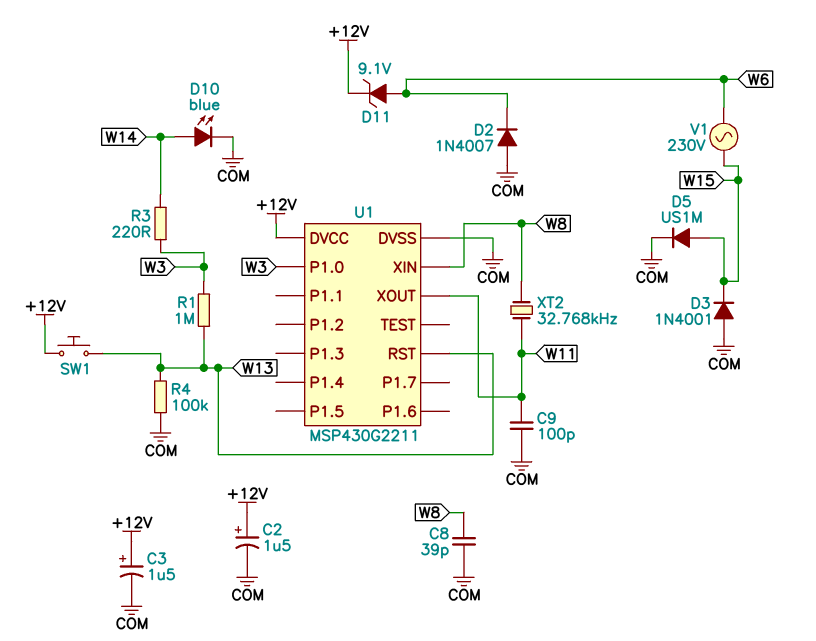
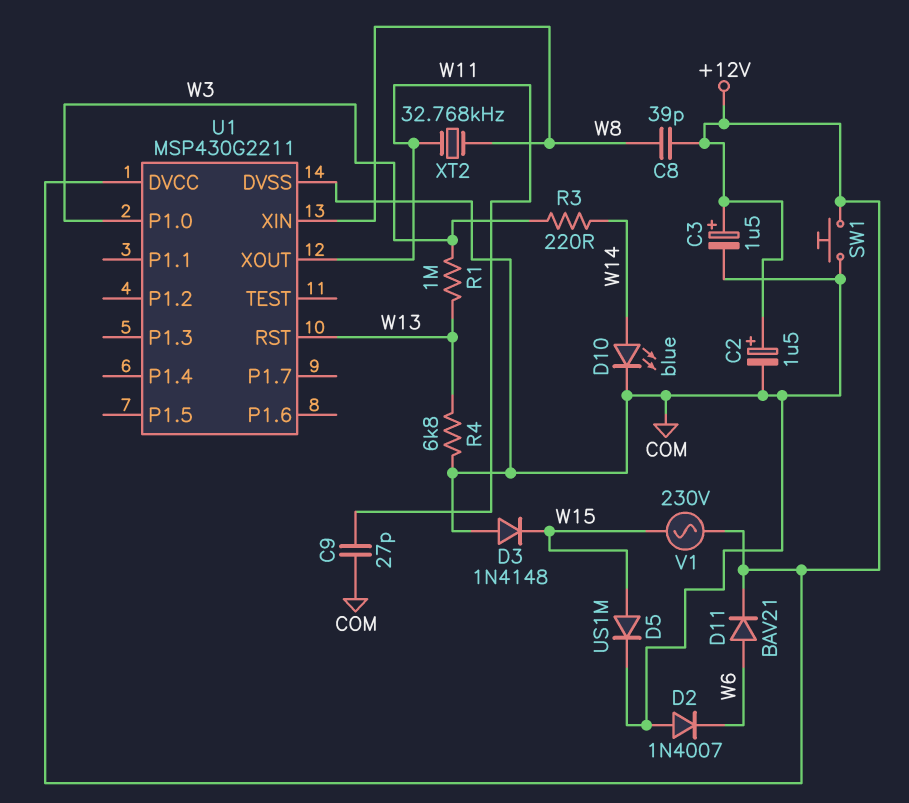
C8: 39pF (COM, W8) -> 39pF (+12V, W8)
C9: 100pF (COM, W11) -> 27pF (COM, W11)
D3: diode 1N4001 (A COM, K W15) -> diode 1N4148 (A COM, K W15)
D11: zener 9.1V (A W6, K +12V) -> diode BAV21 (A W6, K +12V)
R4: 100k (COM, W13) -> 6.8k (COM, W13)
SW1: button (+12V, W13) -> button (+12V, COM)
V1: AC 230V (W6, W15) -> AC 230V (+12V, W15)

